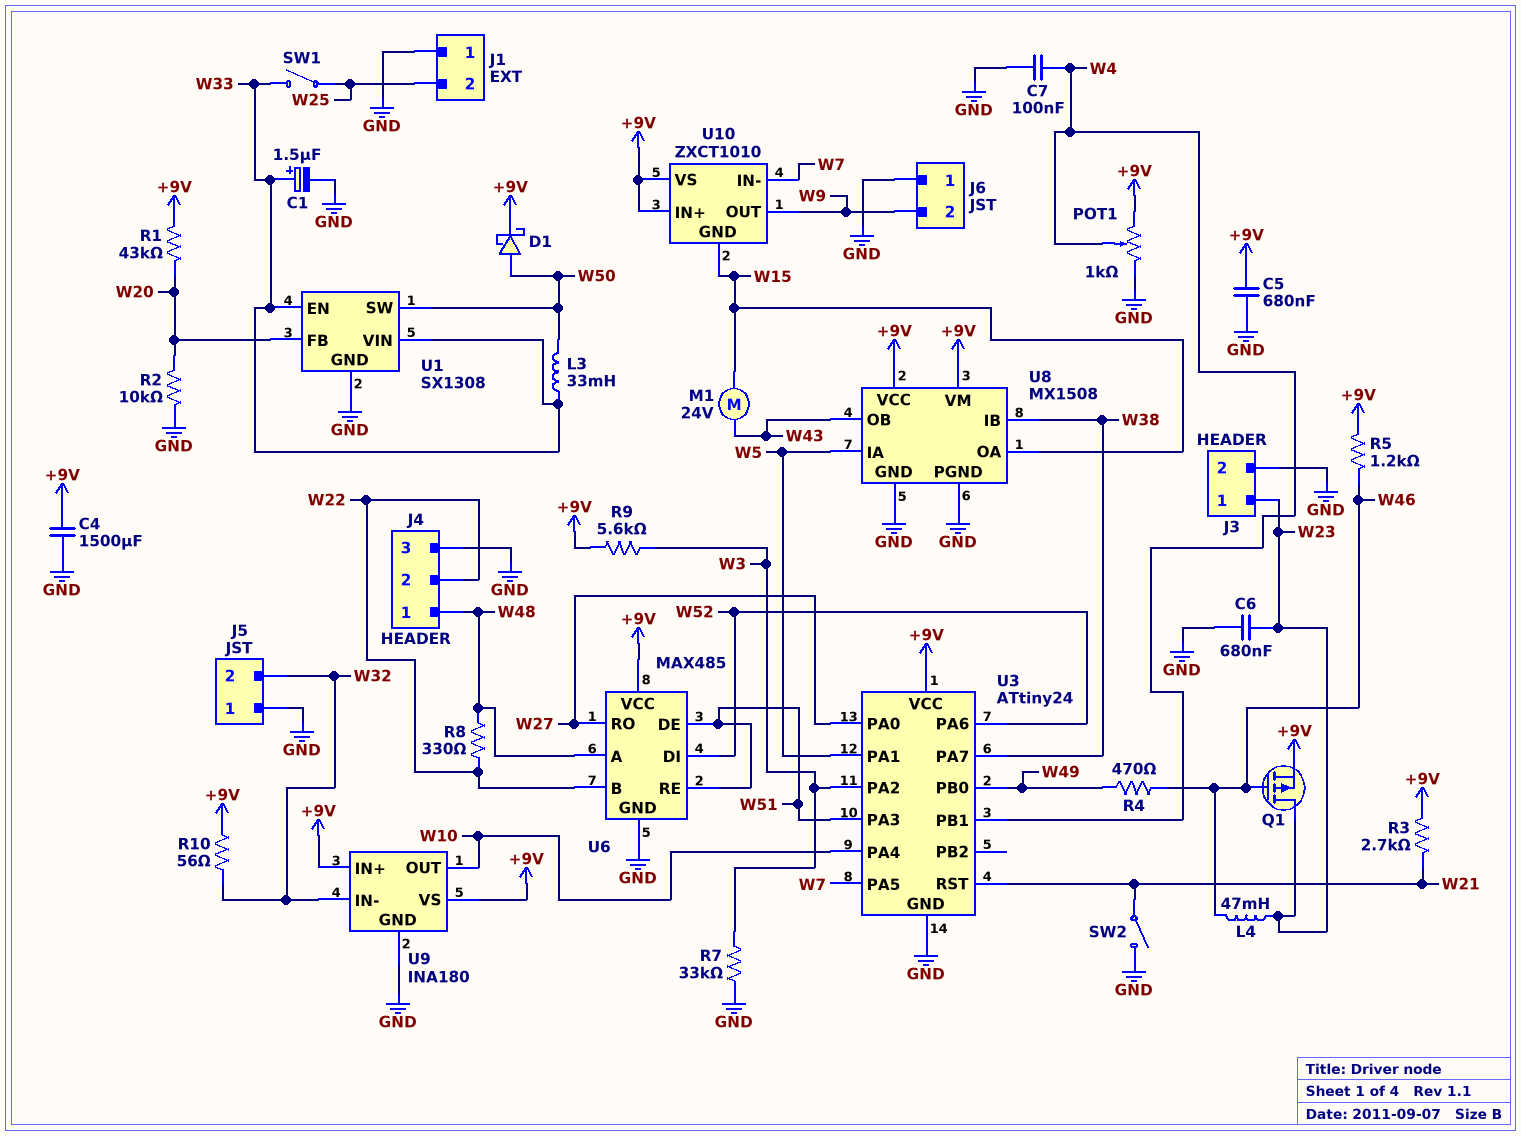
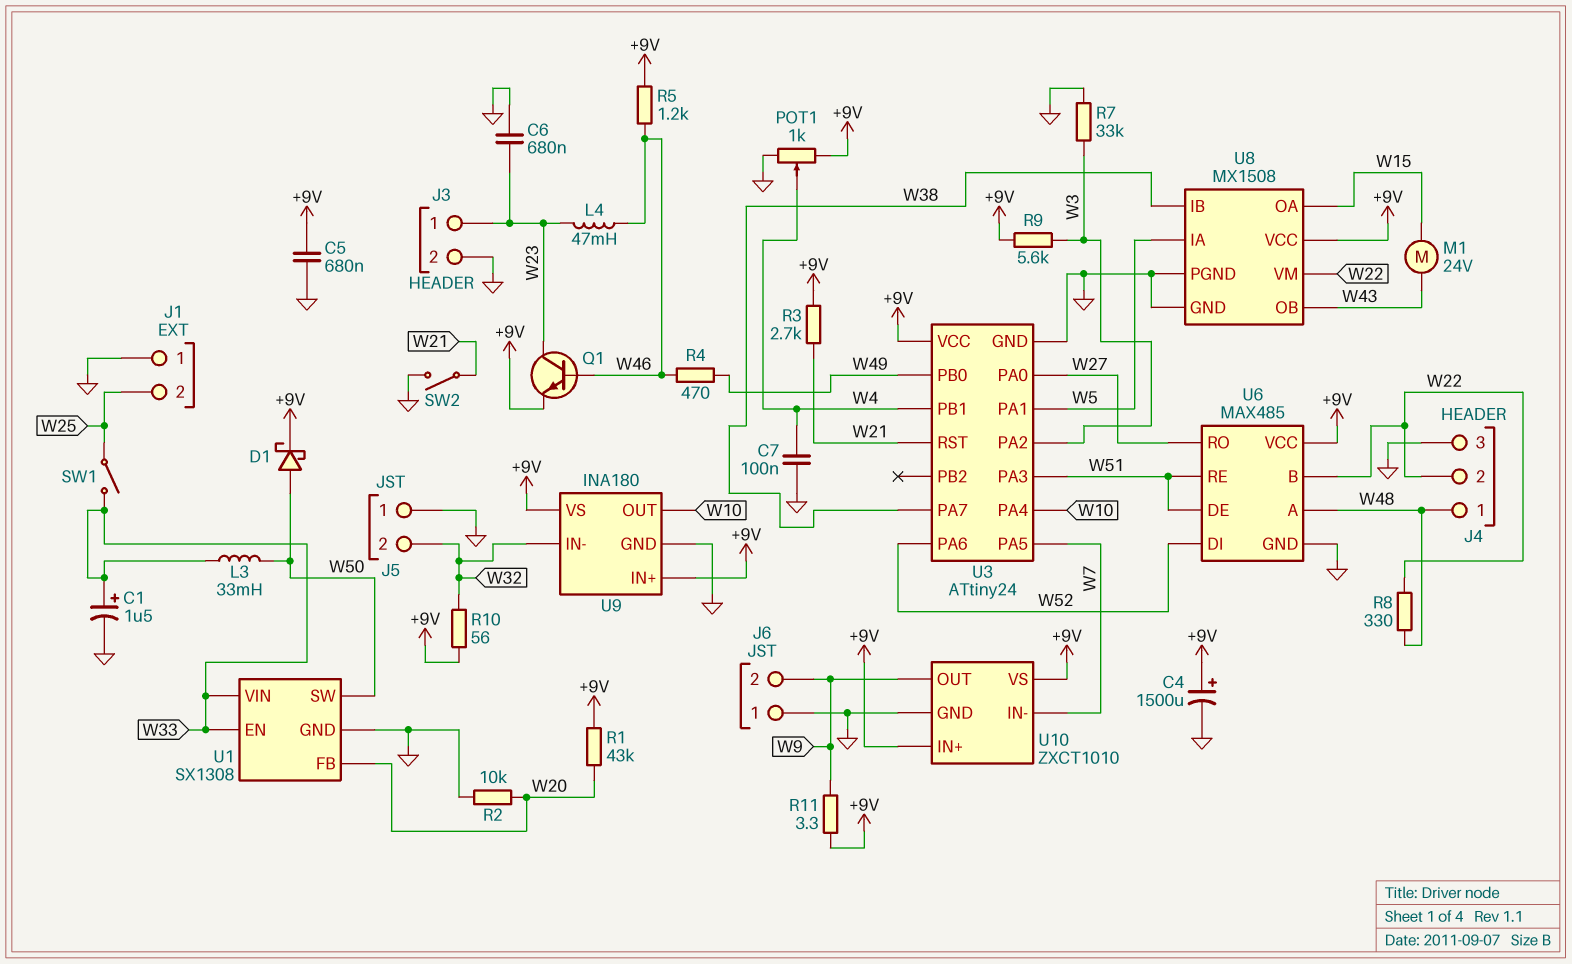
C4: 1500uF (+9V, GND) -> 1500uF (plus +9V, minus GND)
Q1: PMOS (G W46, D W23, S +9V) -> NPN (B W46, C W23, E +9V)
R11: none -> 3.3 (+9V, W9)
U8 pin VM: +9V -> W22
U10 pin GND: W15 -> GND

